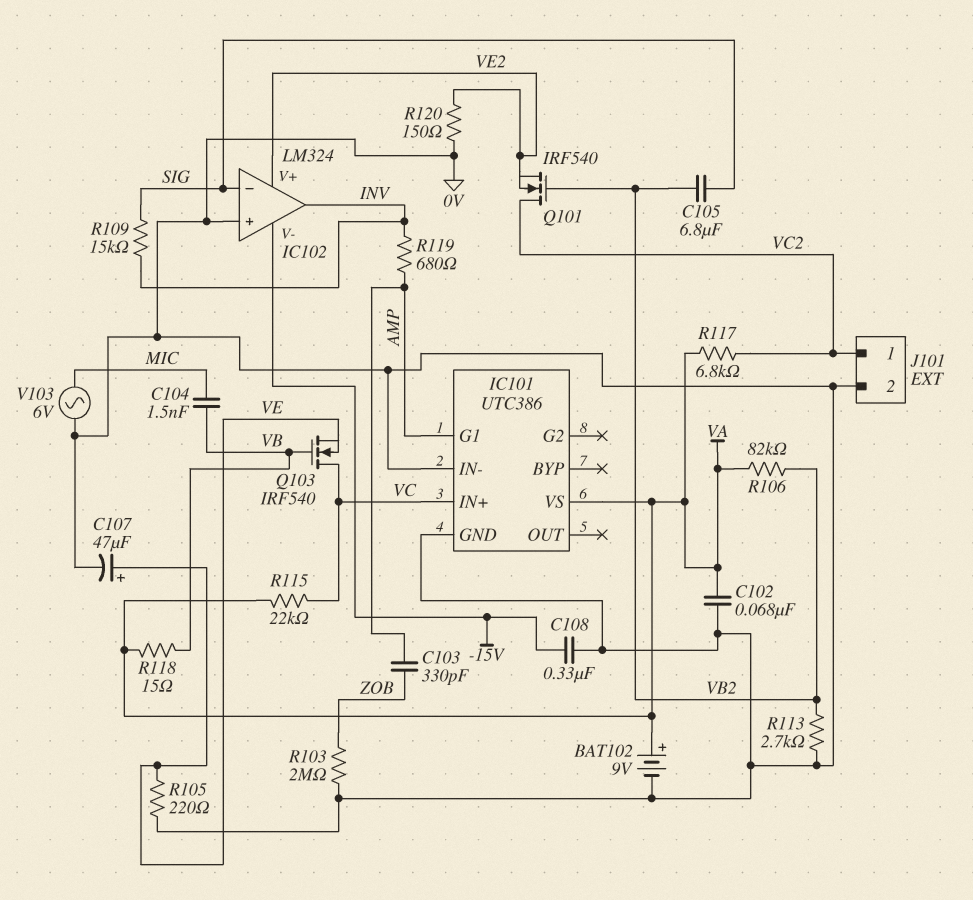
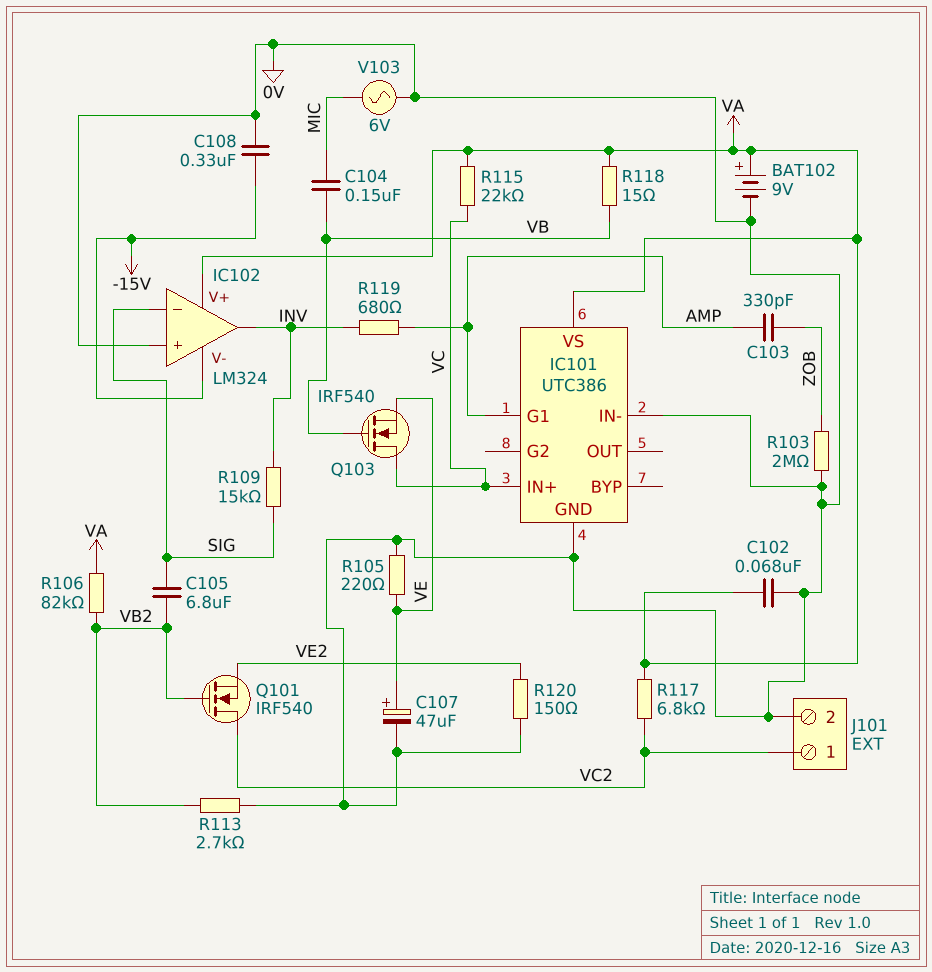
C104: 1.5nF (MIC, VB) -> 150nF (MIC, VB)
IC102 pin V+: VE2 -> VA

